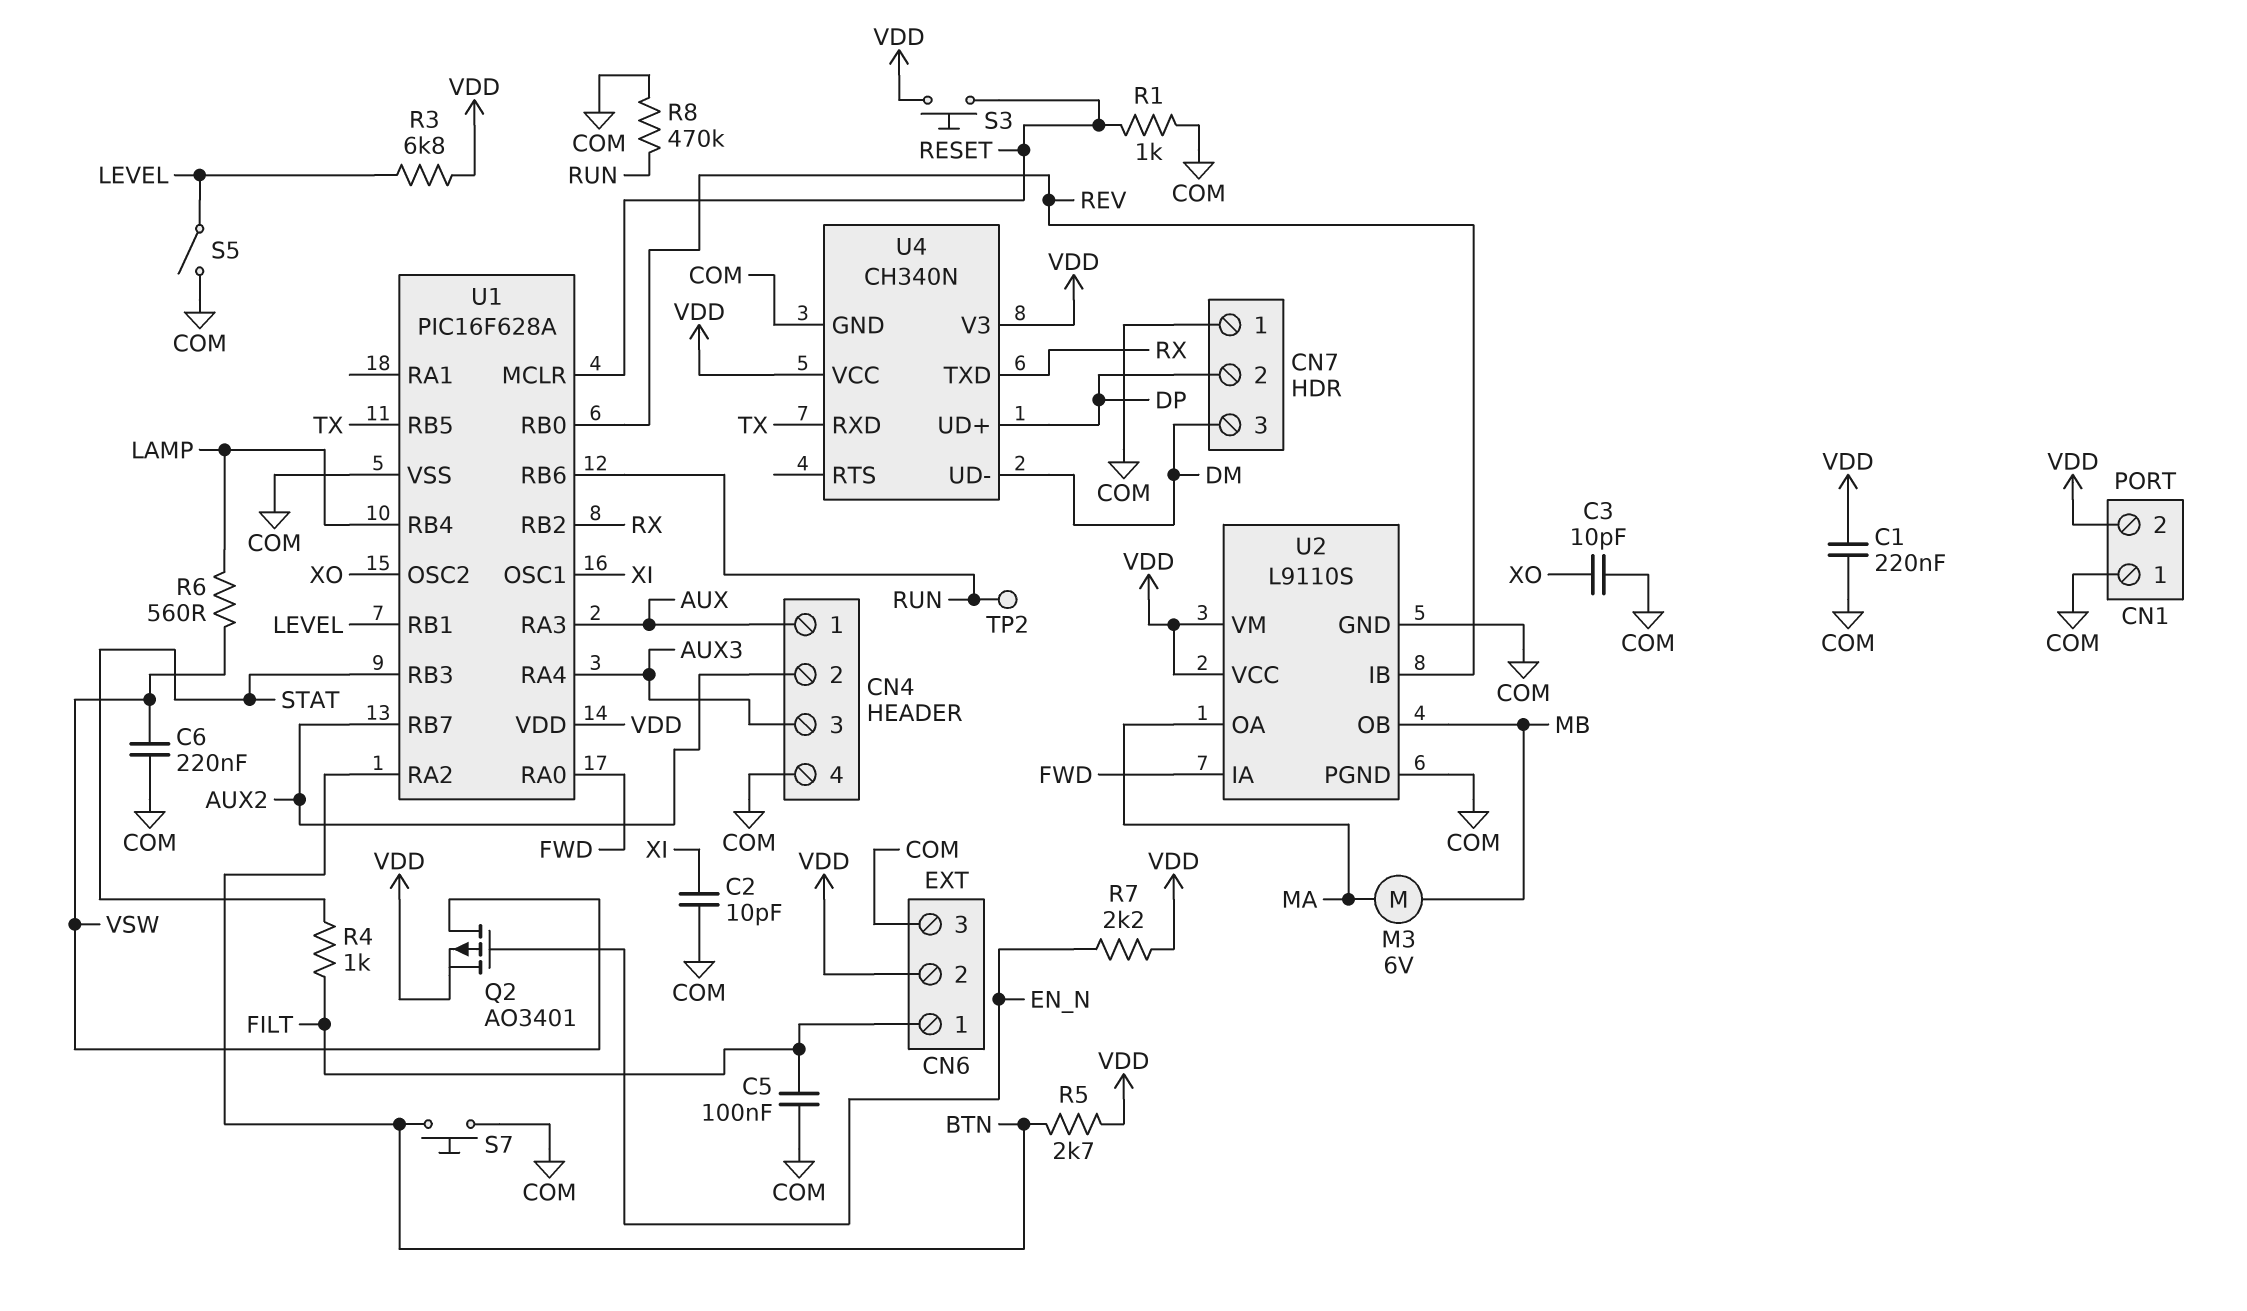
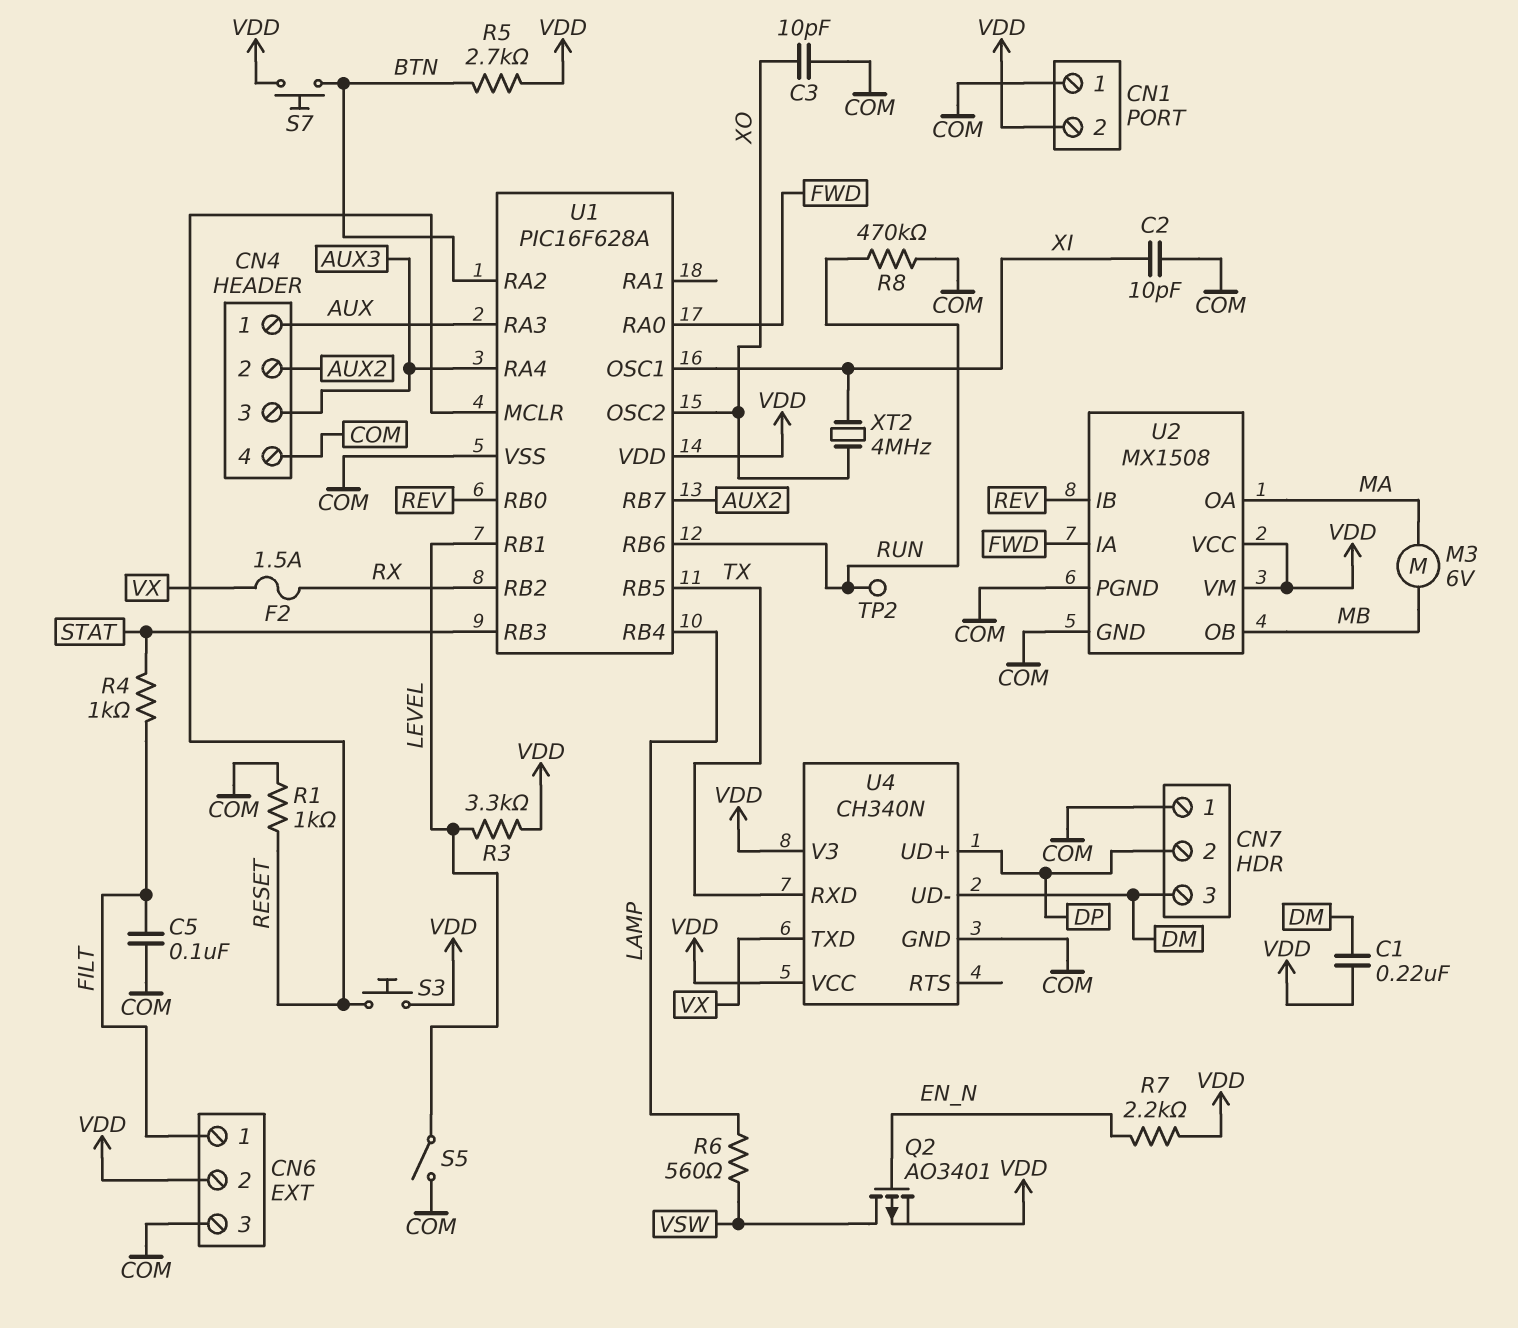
C1: 220nF (COM, VDD) -> 220nF (DM, VDD)
C6: 220nF (COM, VSW) -> none
F2: none -> 1.5A (RX, VX)
R3: 6.8k (LEVEL, VDD) -> 3.3k (LEVEL, VDD)
S7: button (BTN, COM) -> button (BTN, VDD)
U2: L9110S -> MX1508
U4 pin TXD: RX -> VX
XT2: none -> 4MHz (XI, XO)

